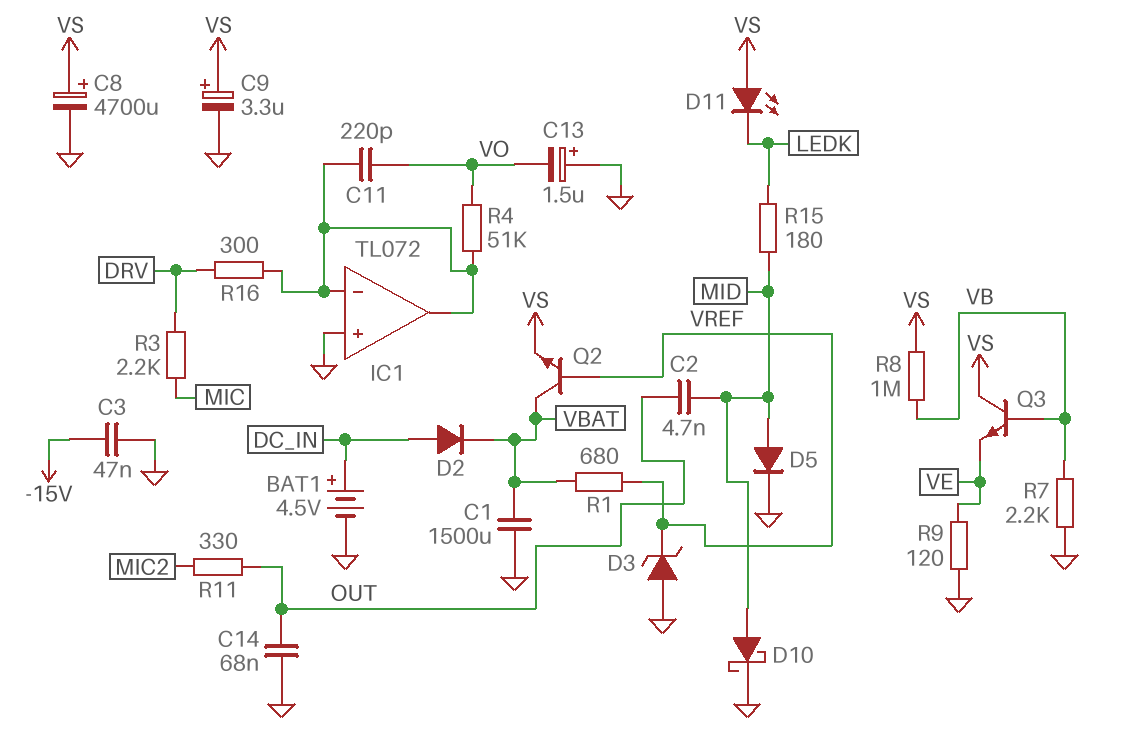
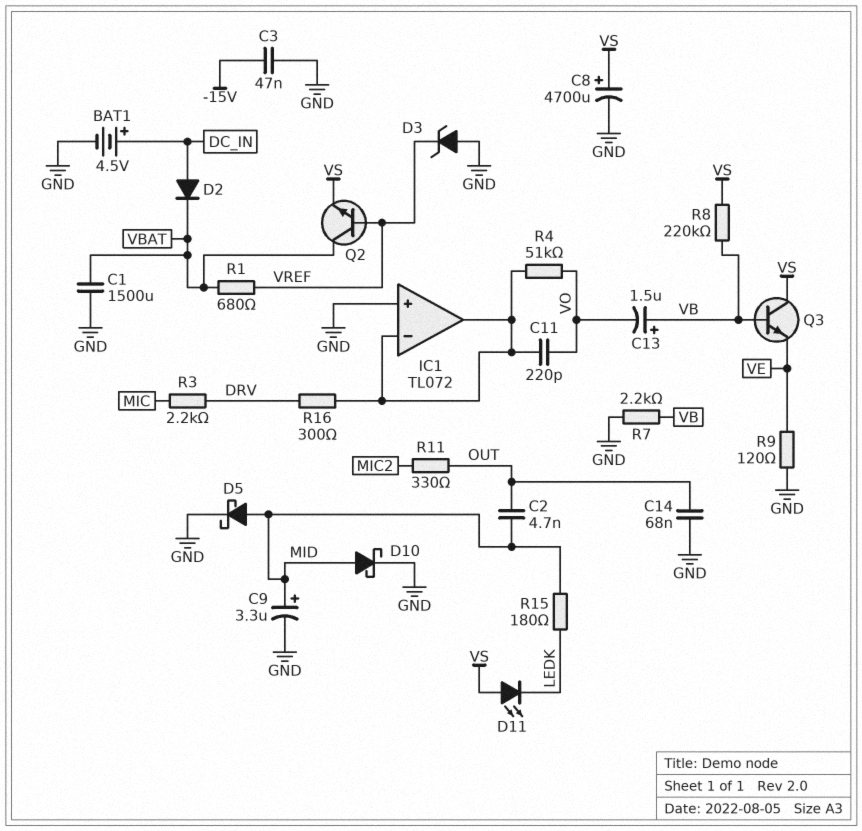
C9: 3.3uF (plus VS, minus GND) -> 3.3uF (plus MID, minus GND)
C13: 1.5uF (plus GND, minus VO) -> 1.5uF (plus VB, minus VO)
D5: diode (A MID, K GND) -> schottky (A MID, K GND)
R8: 1M (VB, VS) -> 220k (VB, VS)

